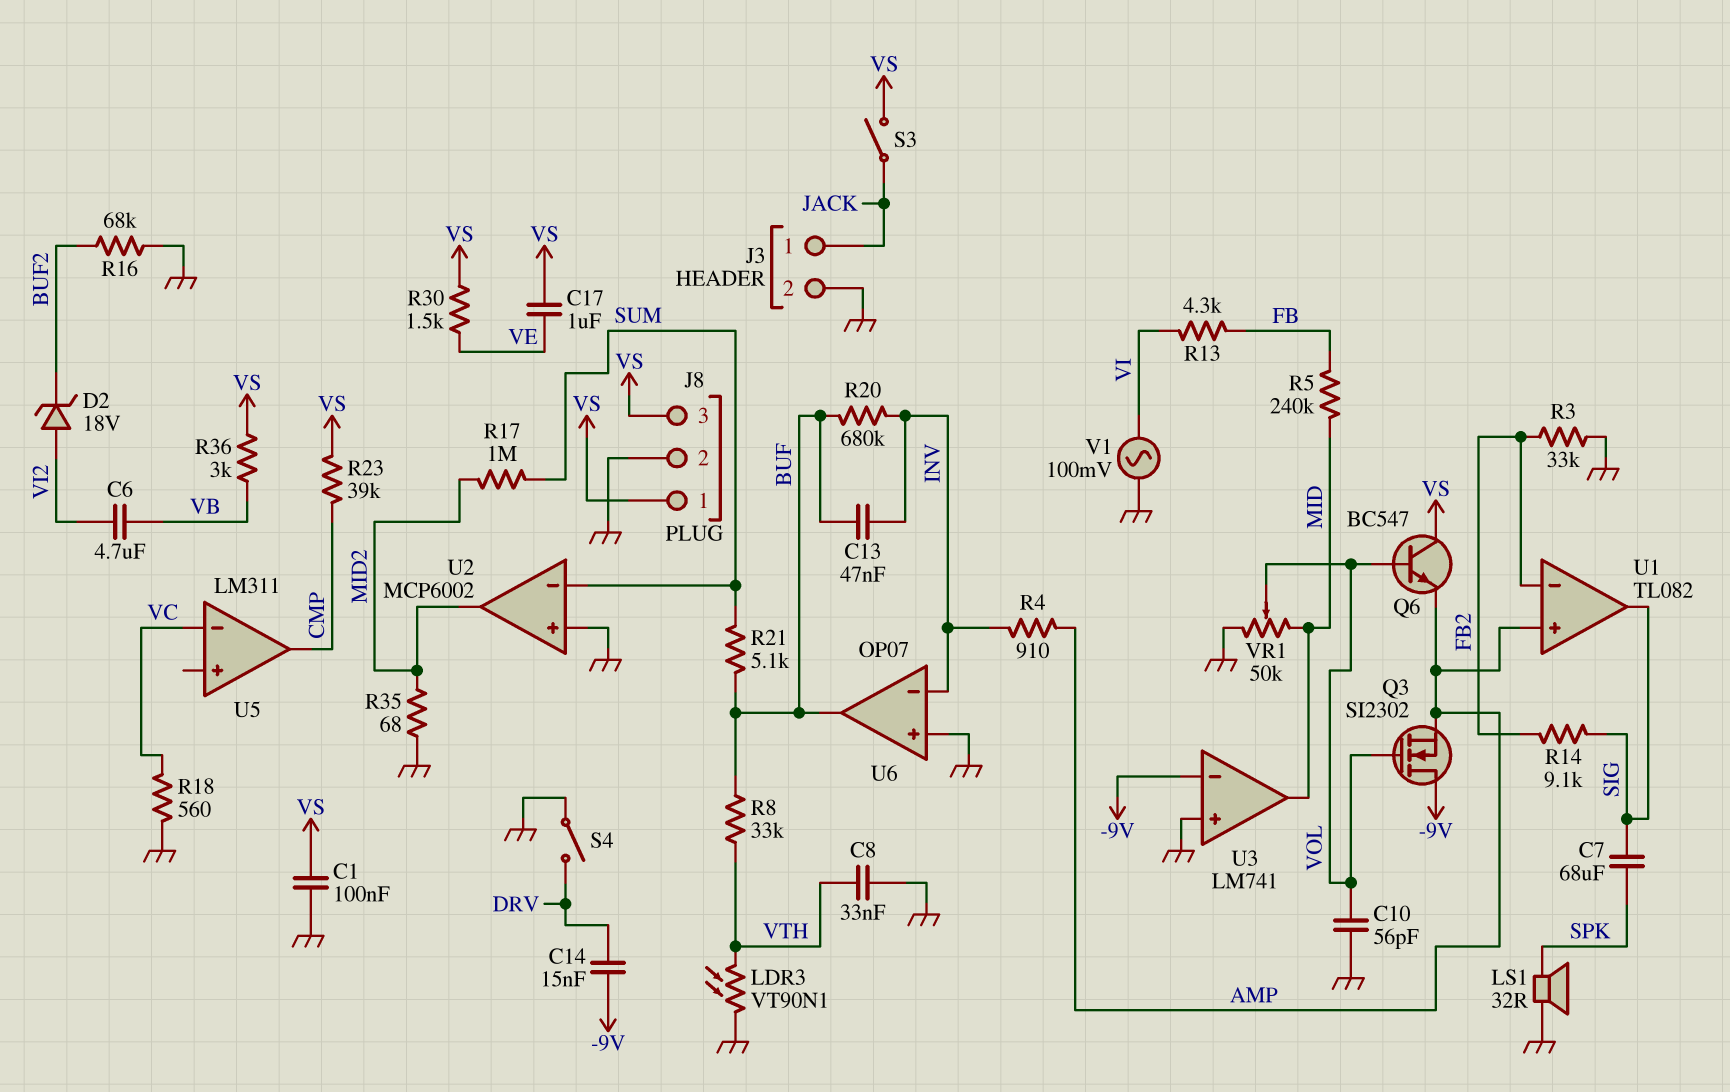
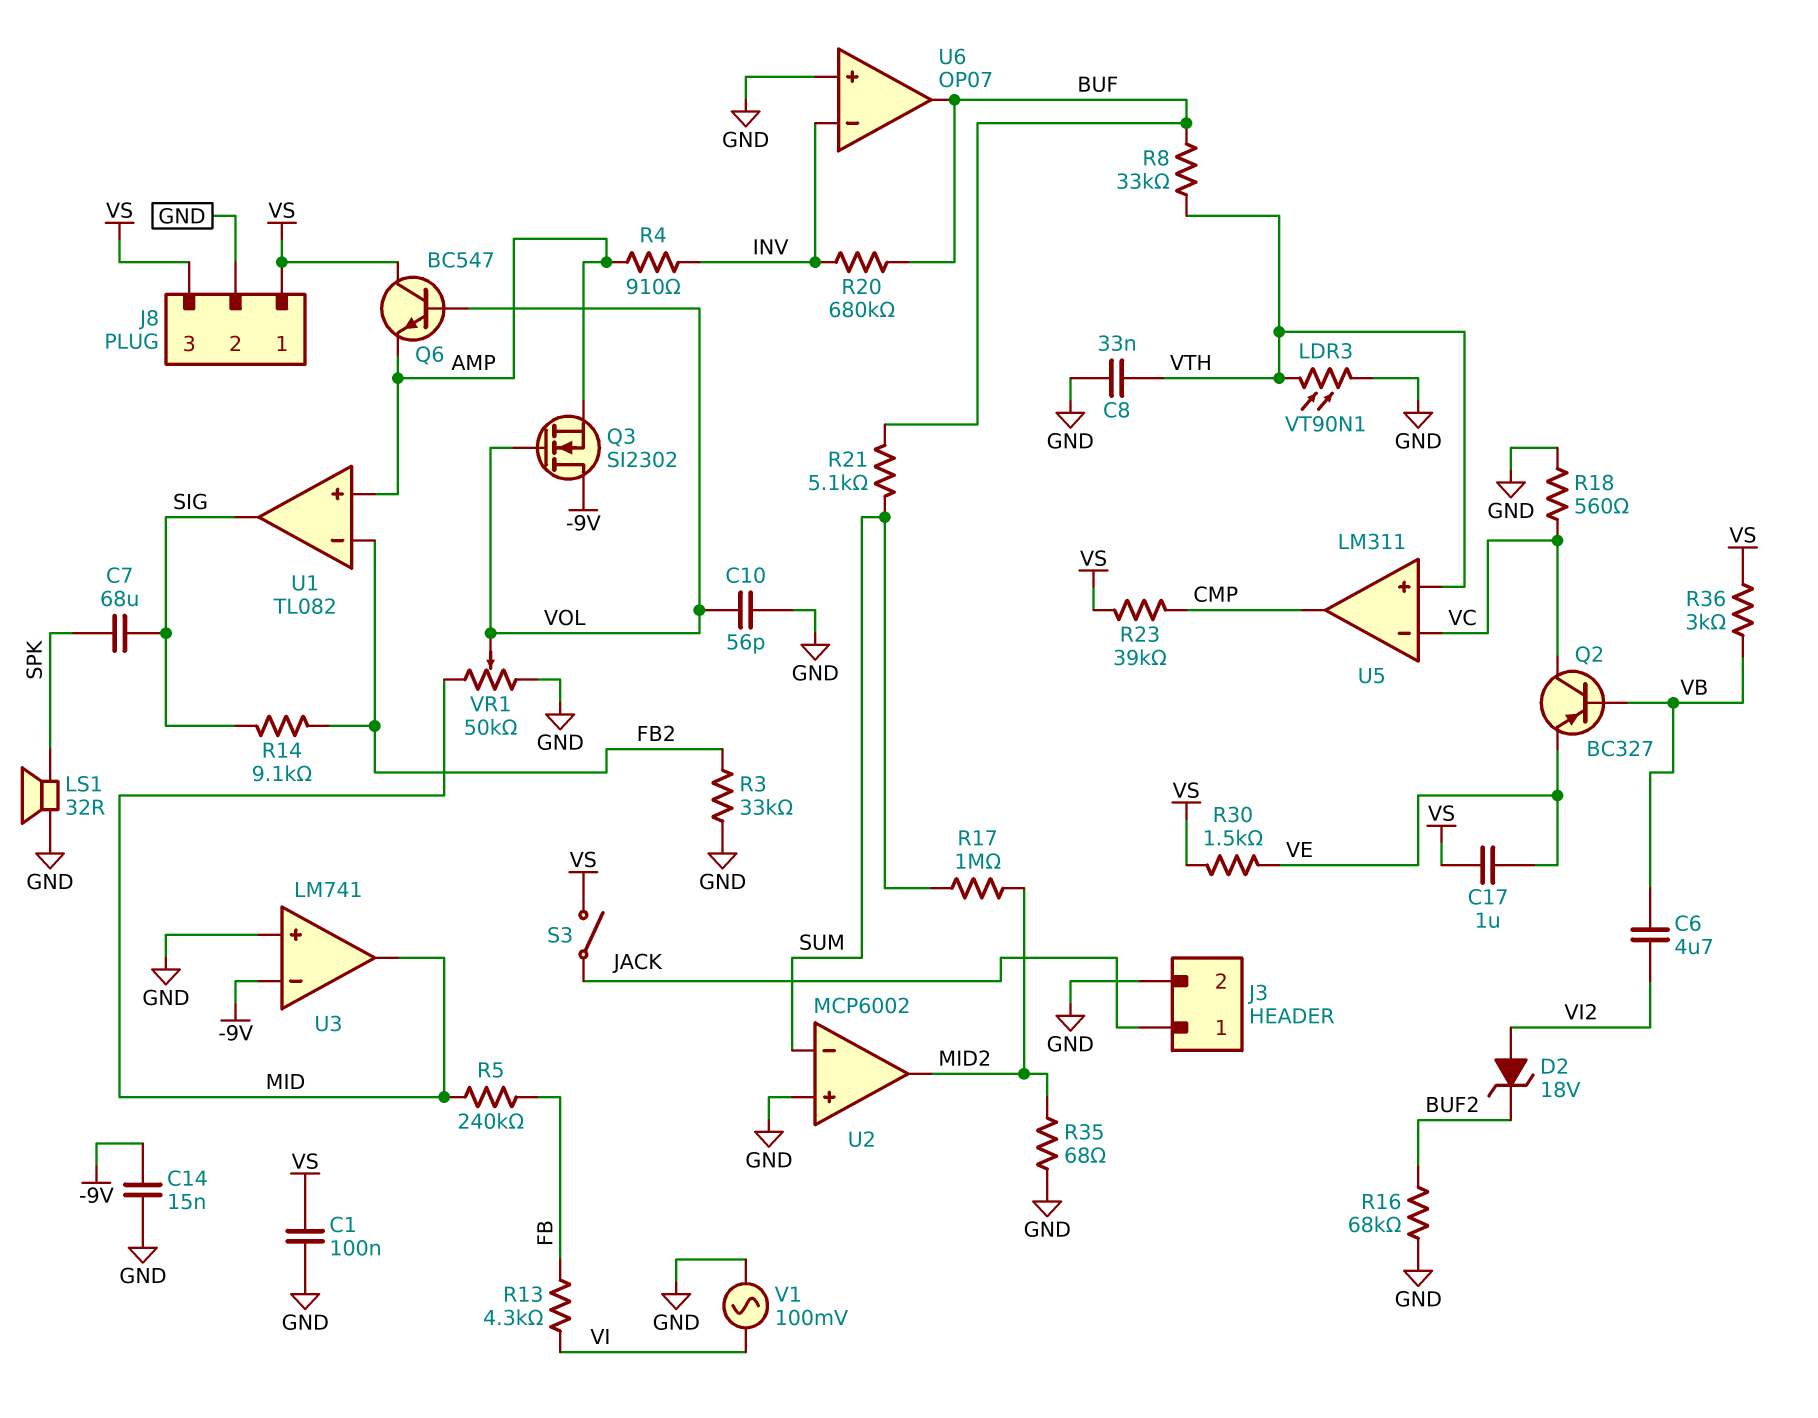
C13: 47nF (BUF, INV) -> none
C14: 15nF (-9V, DRV) -> 15nF (-9V, GND)
Q2: none -> PNP BC327 (B VB, C VC, E VE)
S4: switch (DRV, GND) -> none
U5 pin in+: none -> VTH

